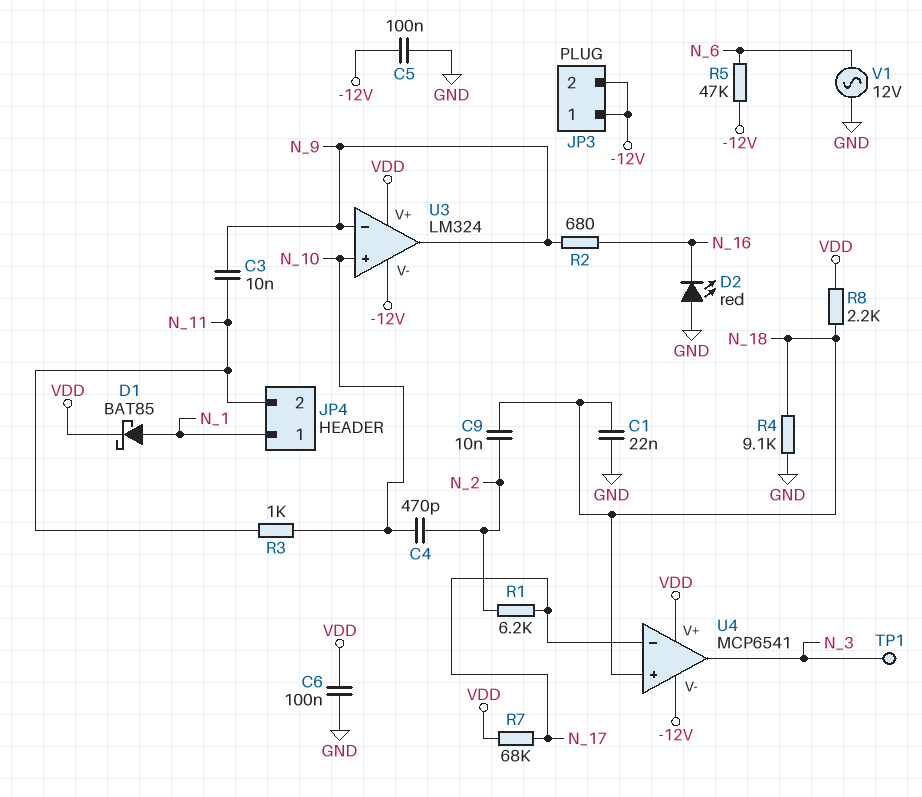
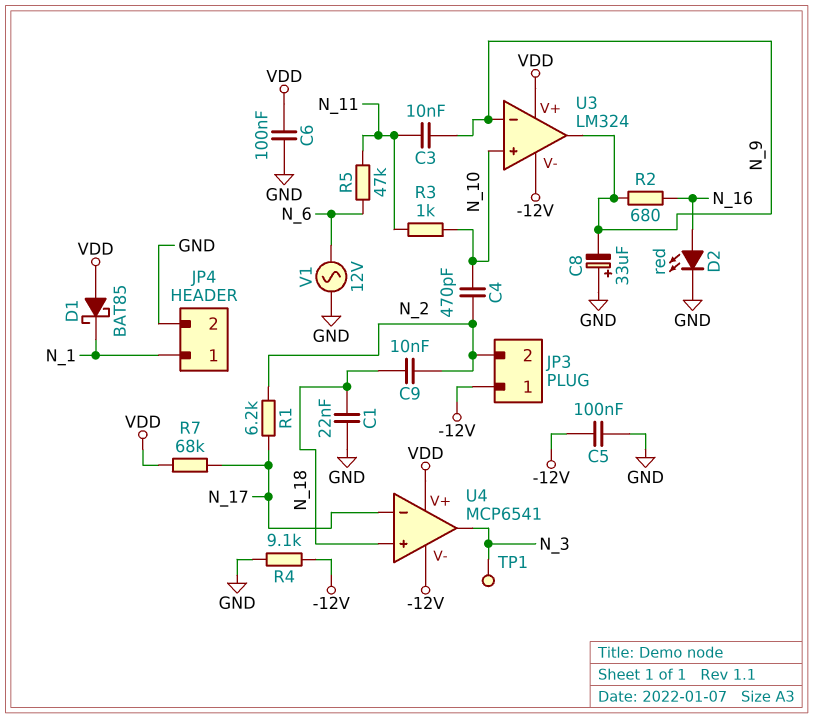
C8: none -> 33uF (plus GND, minus N_9)
D1: schottky BAT85 (A N_1, K VDD) -> schottky BAT85 (A VDD, K N_1)
D2: LED red (A GND, K N_16) -> LED red (A N_16, K GND)
JP3 pin 2: -12V -> N_2
JP4 pin 2: N_11 -> GND
R4: 9.1k (GND, N_18) -> 9.1k (-12V, GND)
R5: 47k (-12V, N_6) -> 47k (N_6, N_11)
R8: 2.2k (N_18, VDD) -> none

